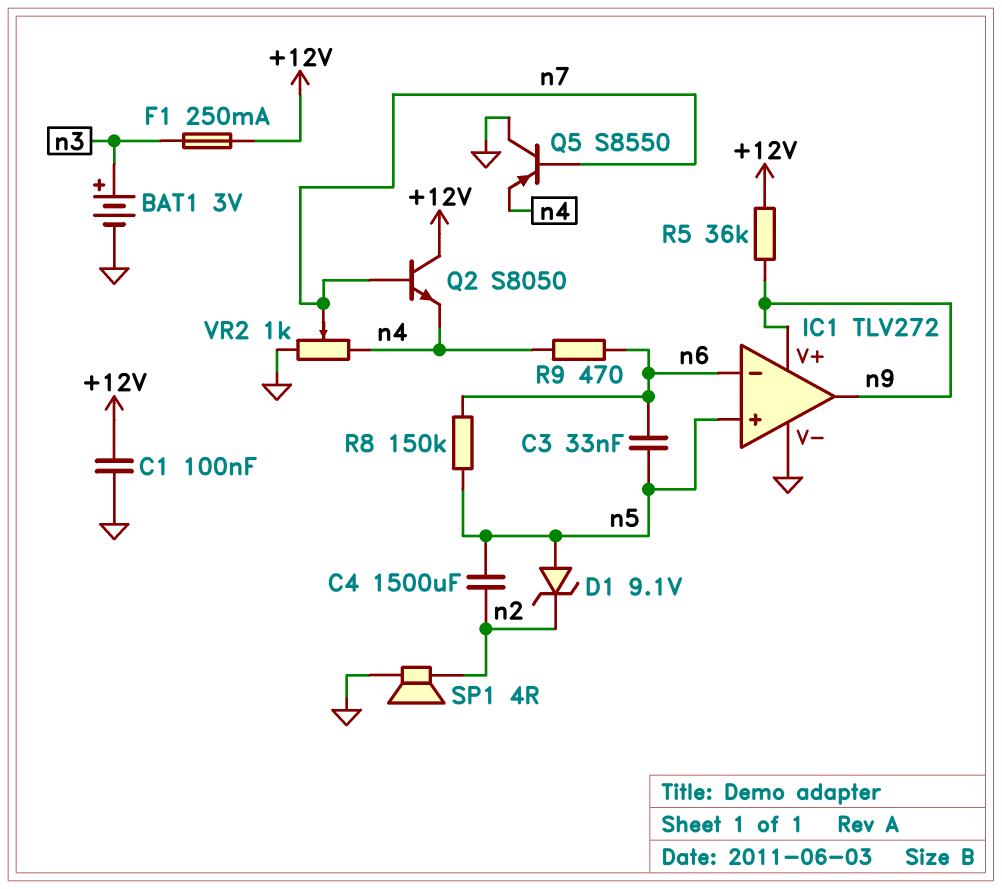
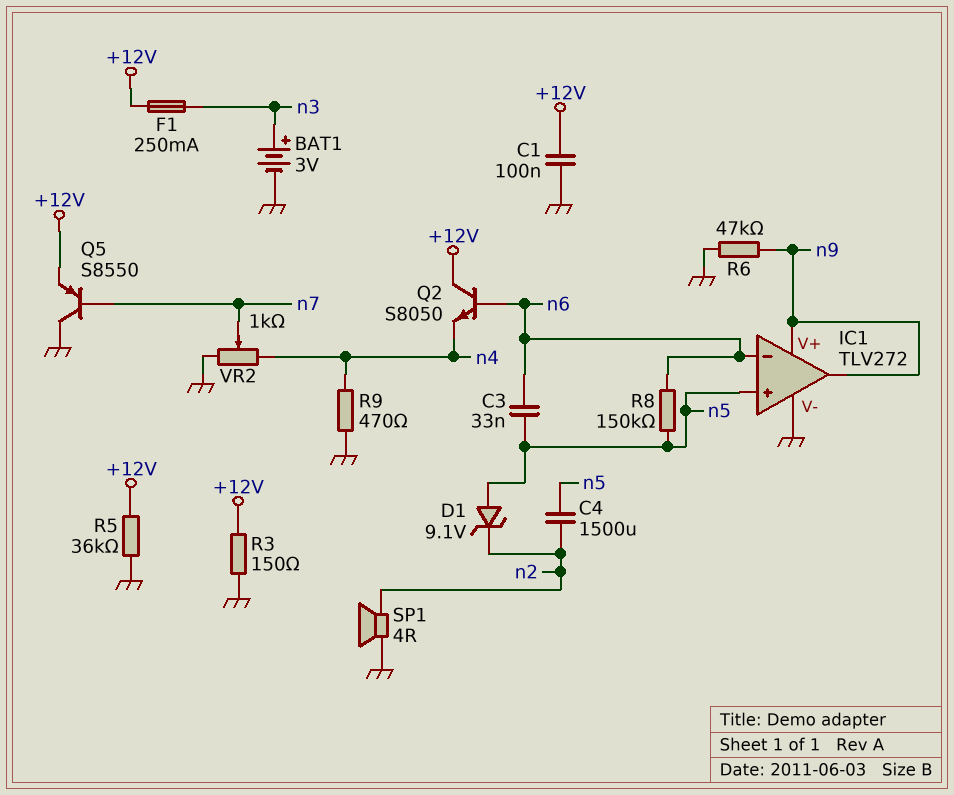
Q2: NPN S8050 (B n7, C +12V, E n4) -> NPN S8050 (B n6, C +12V, E n4)
Q5: PNP S8550 (B n7, C GND, E n4) -> PNP S8550 (B n7, C GND, E +12V)
R3: none -> 150 (+12V, GND)
R5: 36k (+12V, n9) -> 36k (+12V, GND)
R6: none -> 47k (GND, n9)
R9: 470 (n4, n6) -> 470 (GND, n4)

